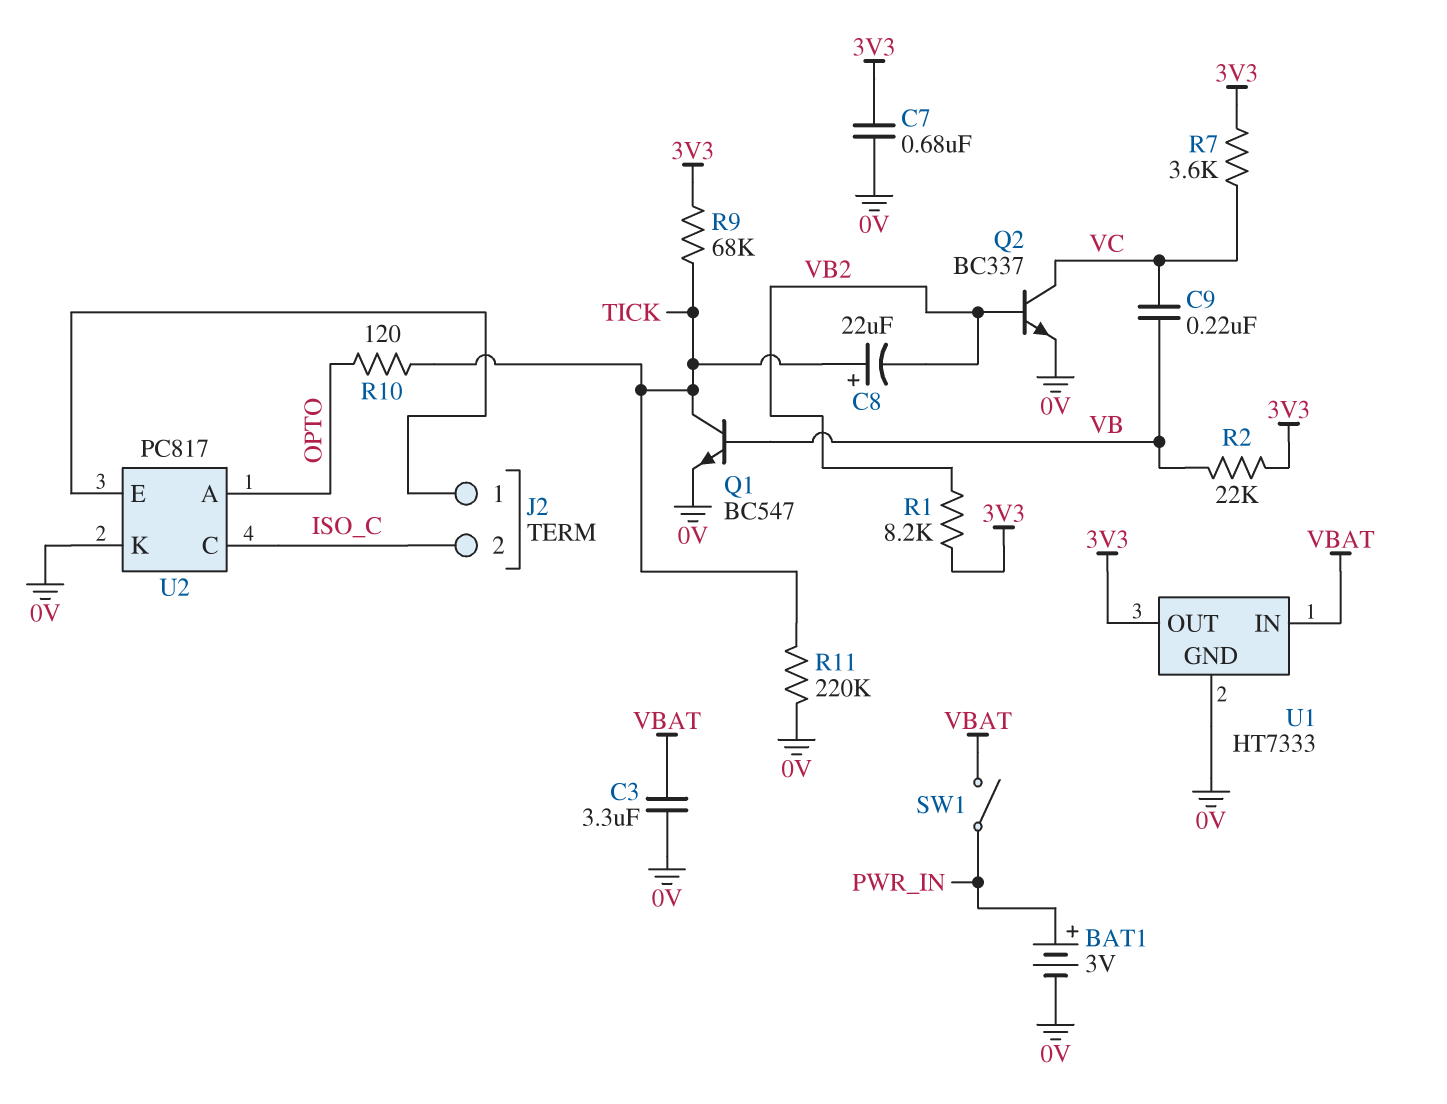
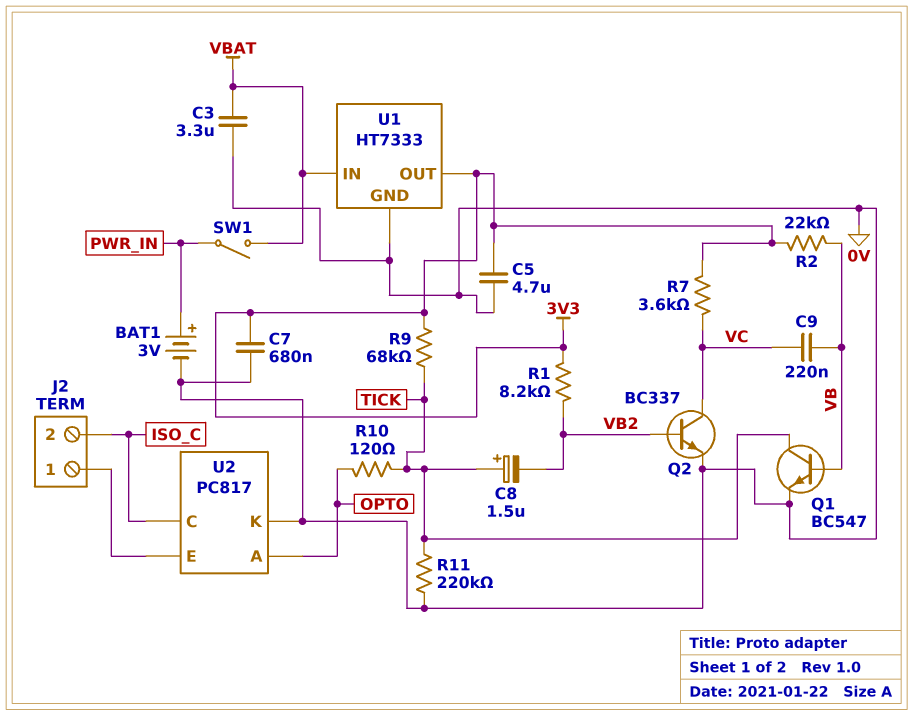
C5: none -> 4.7uF (0V, 3V3)
C8: 22uF (plus TICK, minus VB2) -> 1.5uF (plus TICK, minus VB2)

